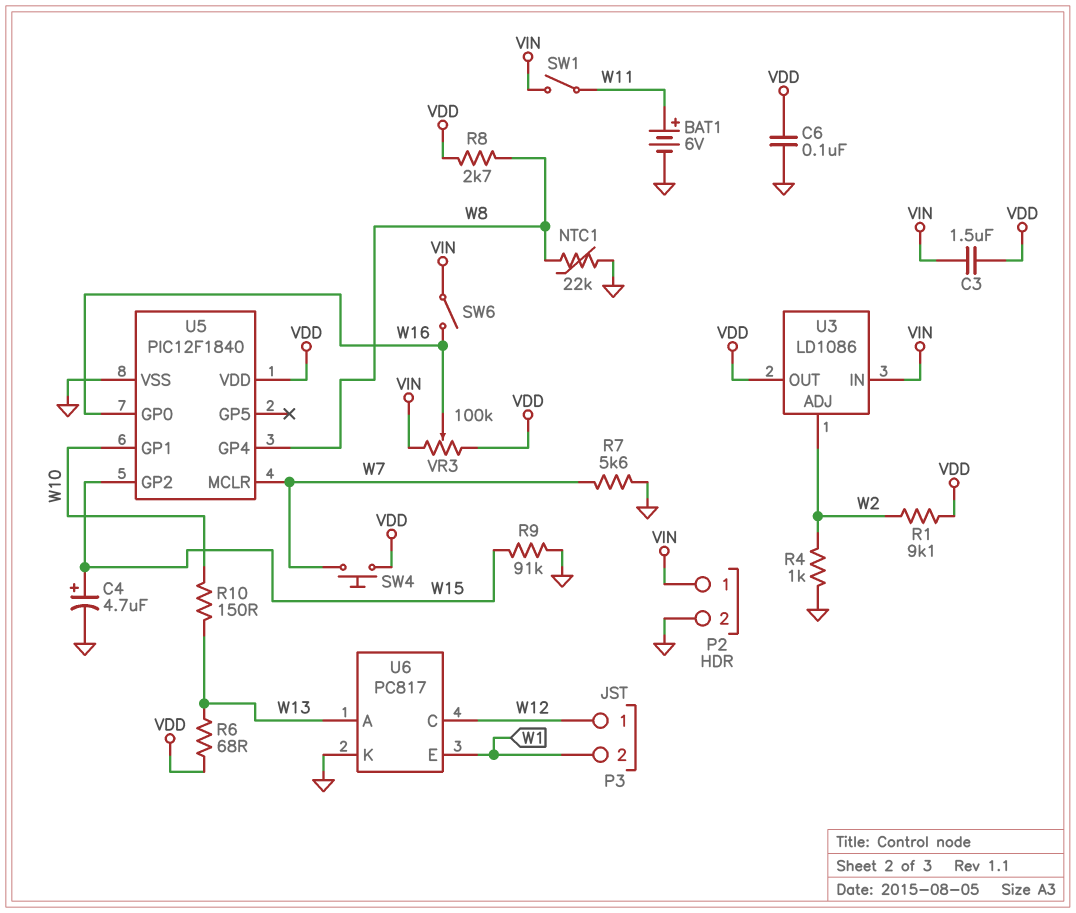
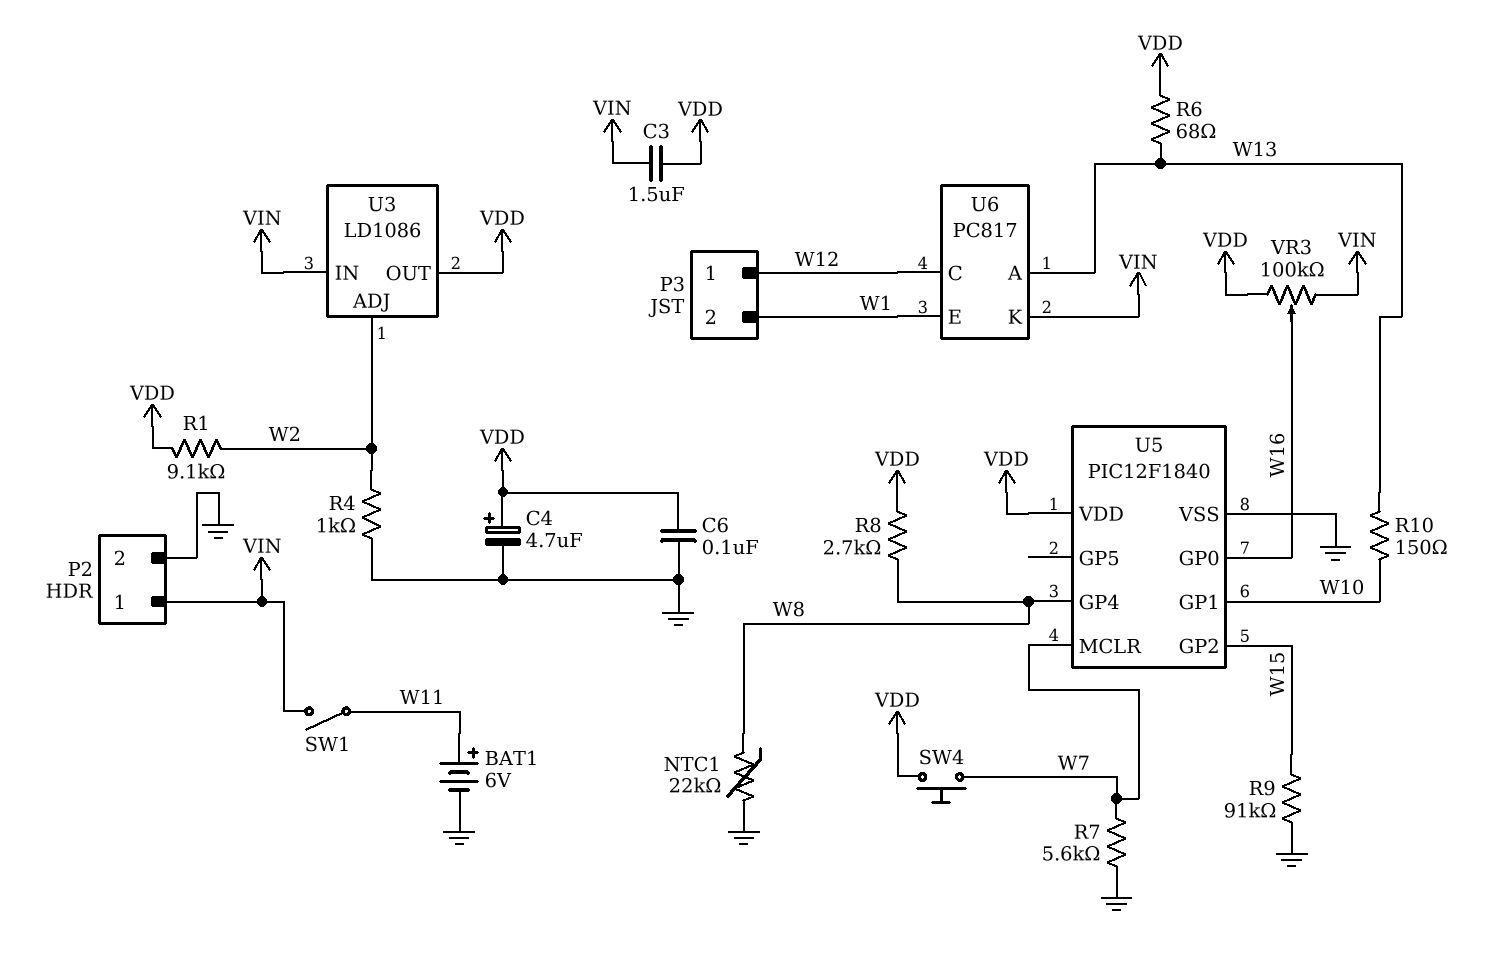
C4: 4.7uF (plus W15, minus GND) -> 4.7uF (plus VDD, minus GND)
SW6: switch (VIN, W16) -> none
U6 pin K: GND -> VIN

